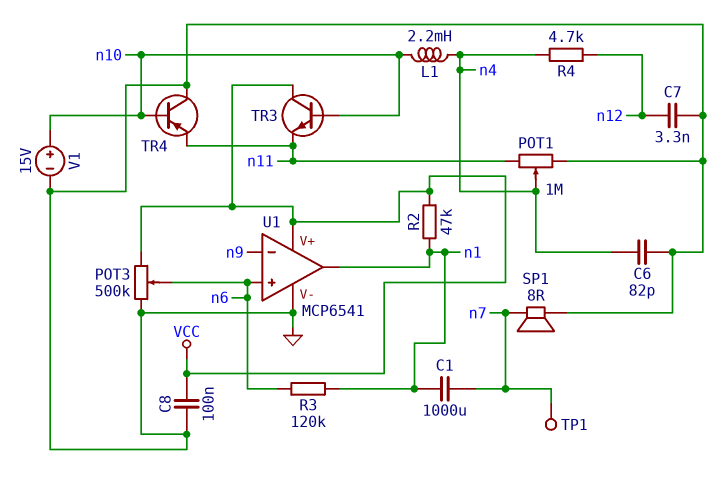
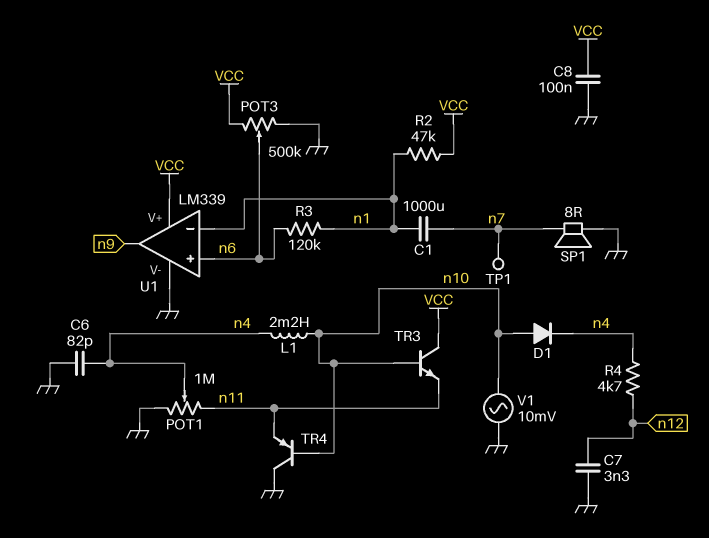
D1: none -> diode (A n10, K n4)
U1: MCP6541 -> LM339
U1 pin in-: n9 -> n1
U1 pin out: n1 -> n9
V1: 15V (plus n10, minus GND) -> AC 10mV (GND, n10)

